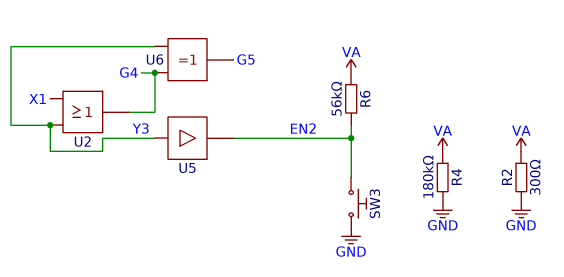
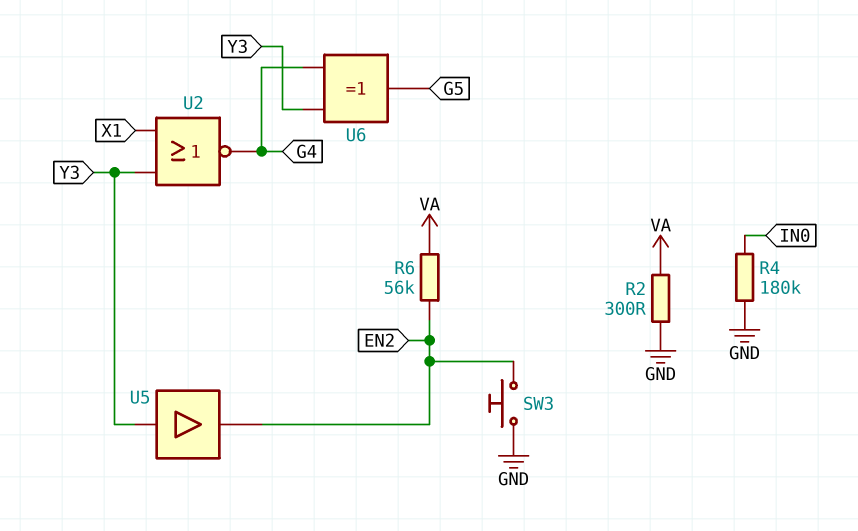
R4: 180k (GND, VA) -> 180k (GND, IN0)
U2: OR (in X1, in Y3, out G4) -> NOR (in X1, in Y3, out G4)

